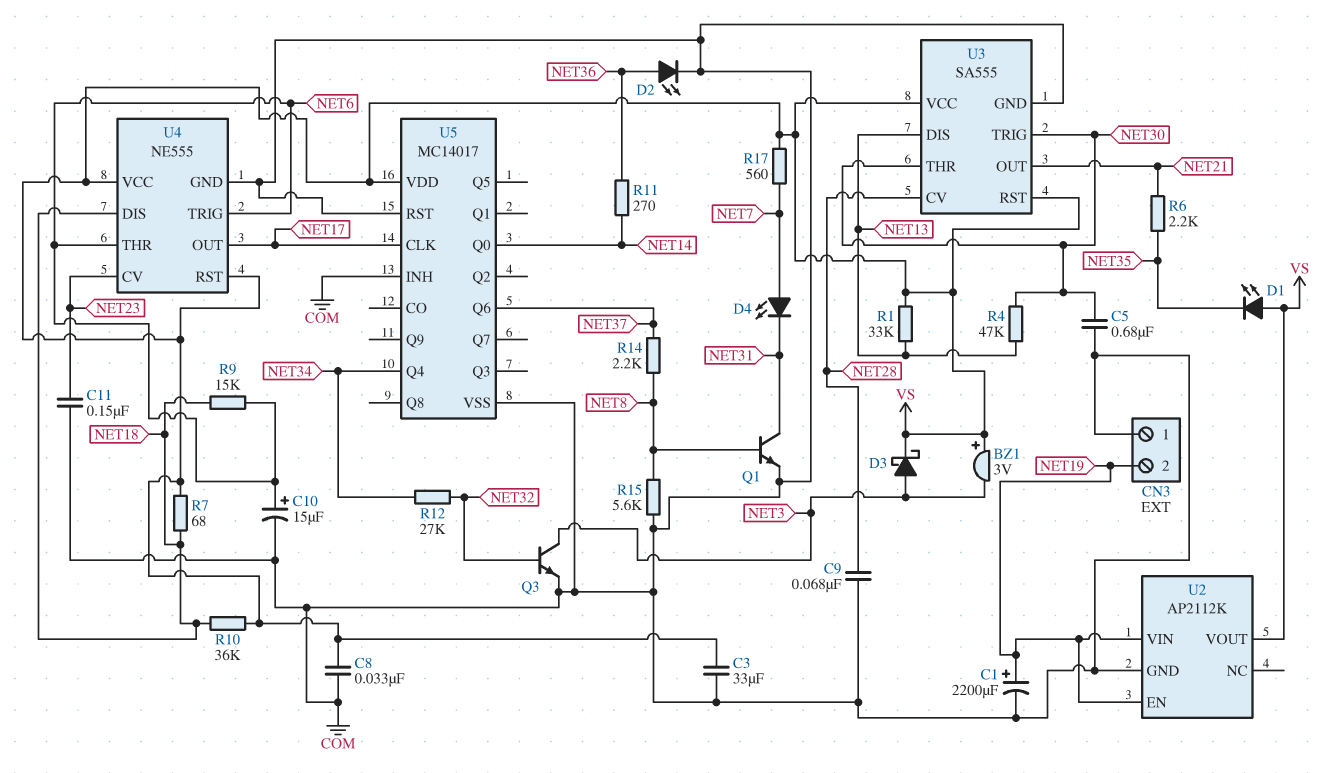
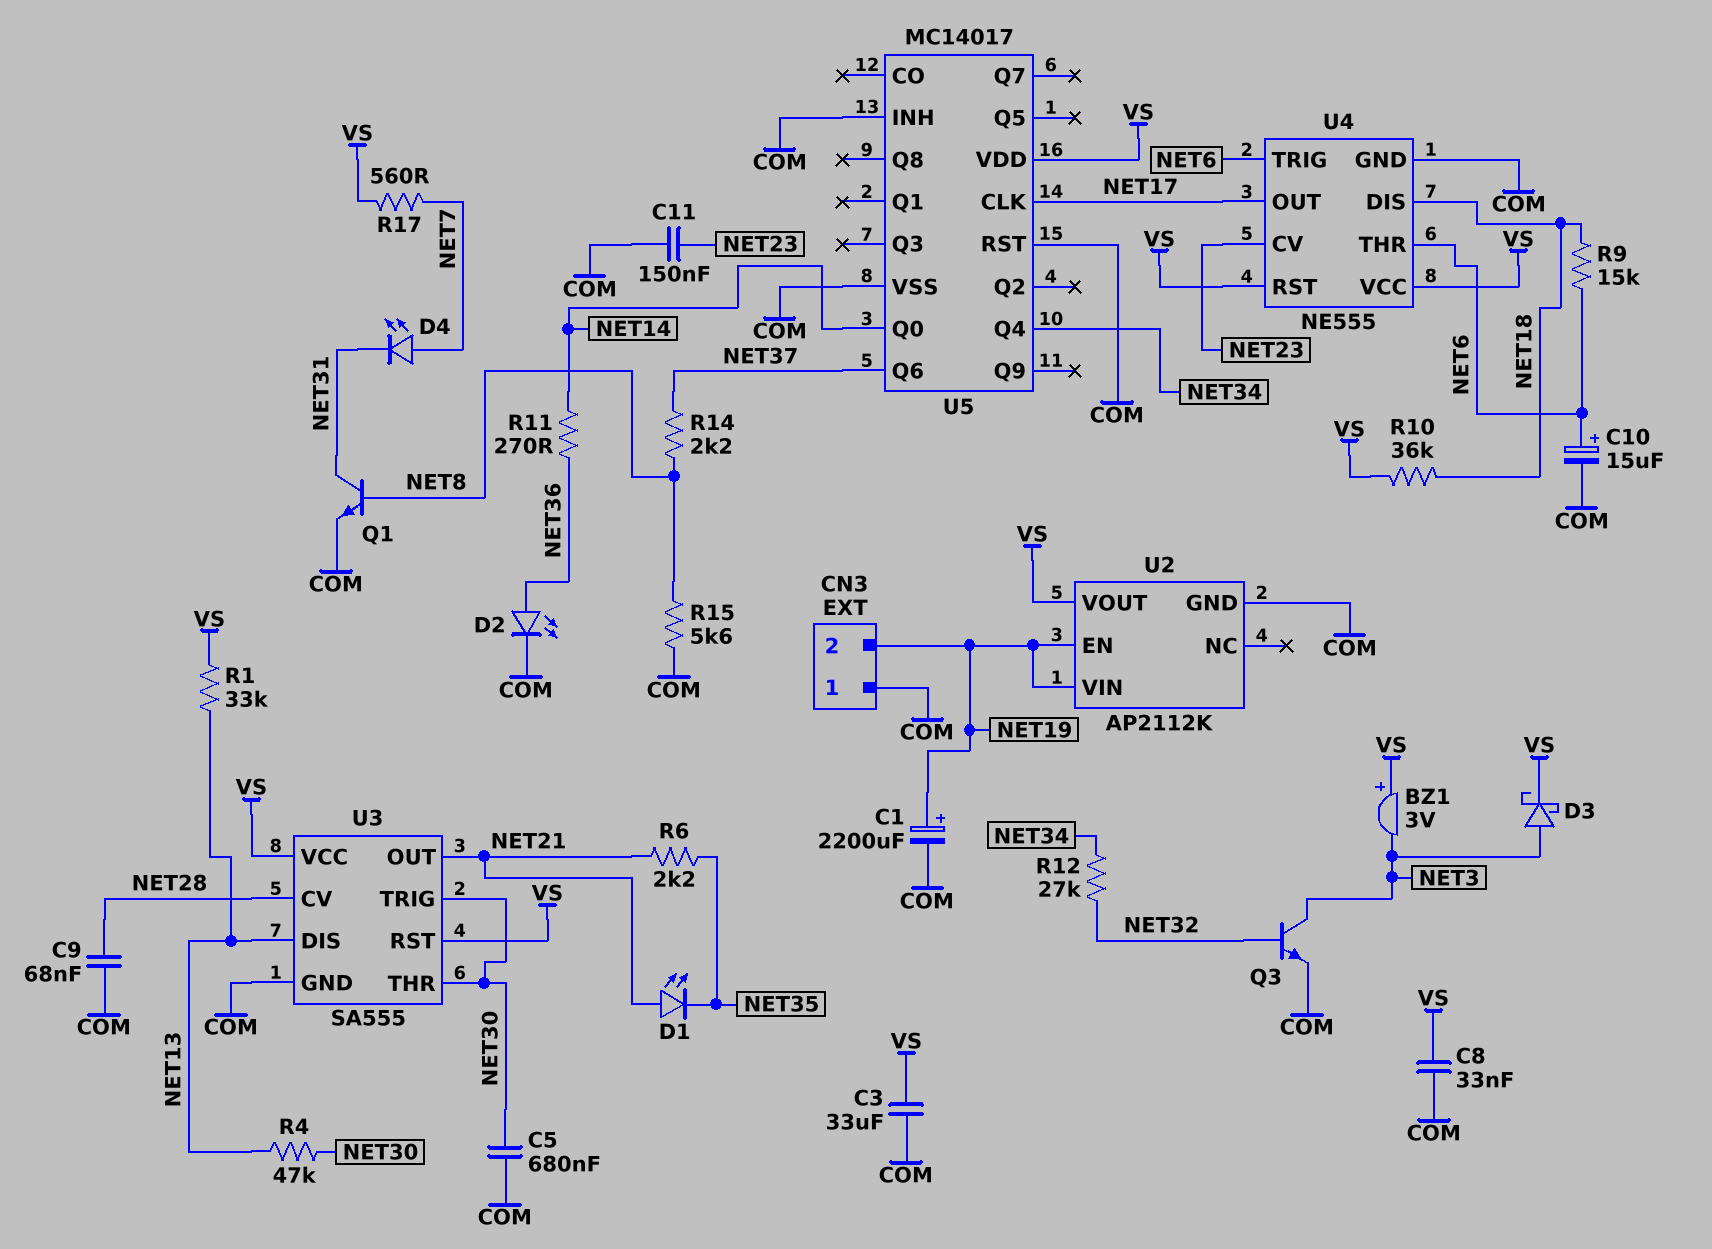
D1: LED (A VS, K NET35) -> LED (A NET21, K NET35)
R7: 68 (NET18, VS) -> none

